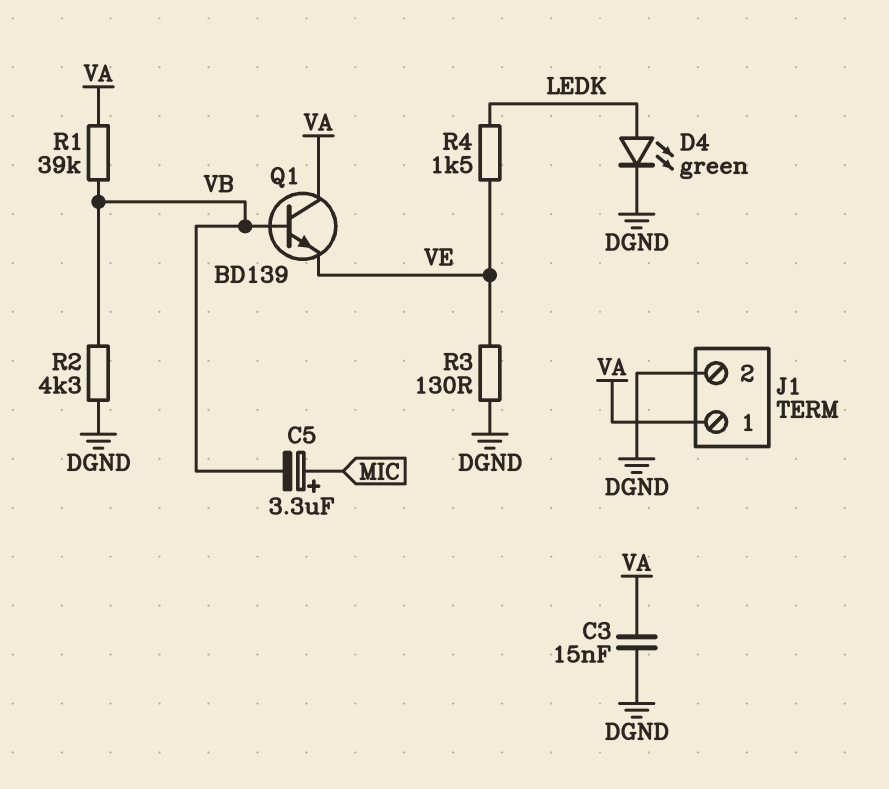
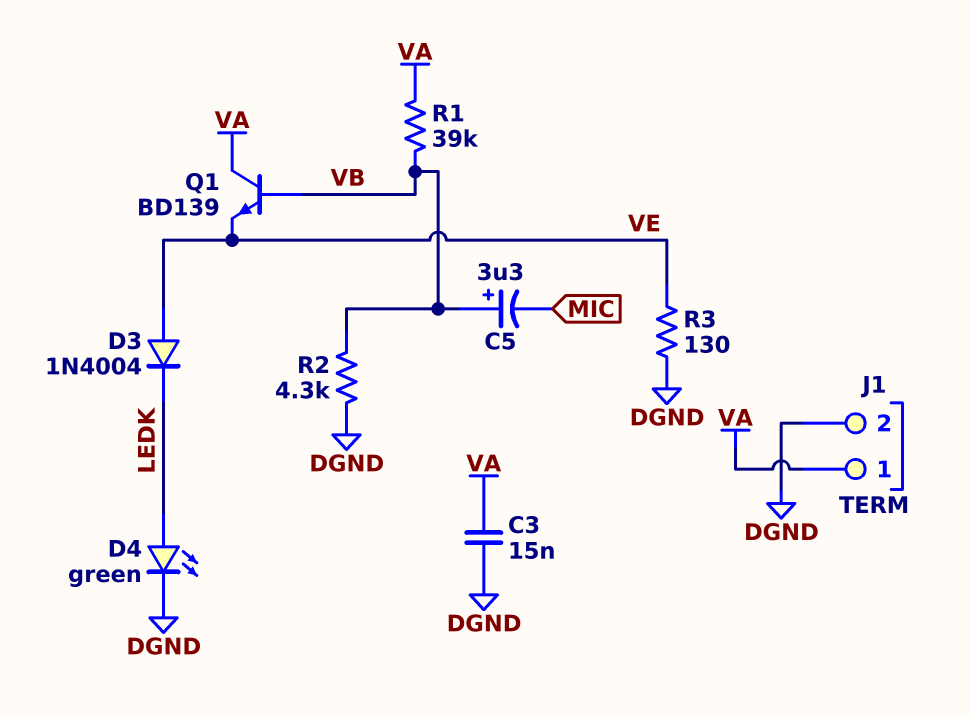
C5: 3.3uF (plus MIC, minus VB) -> 3.3uF (plus VB, minus MIC)
D3: none -> diode 1N4004 (A VE, K LEDK)
R4: 1.5k (LEDK, VE) -> none

